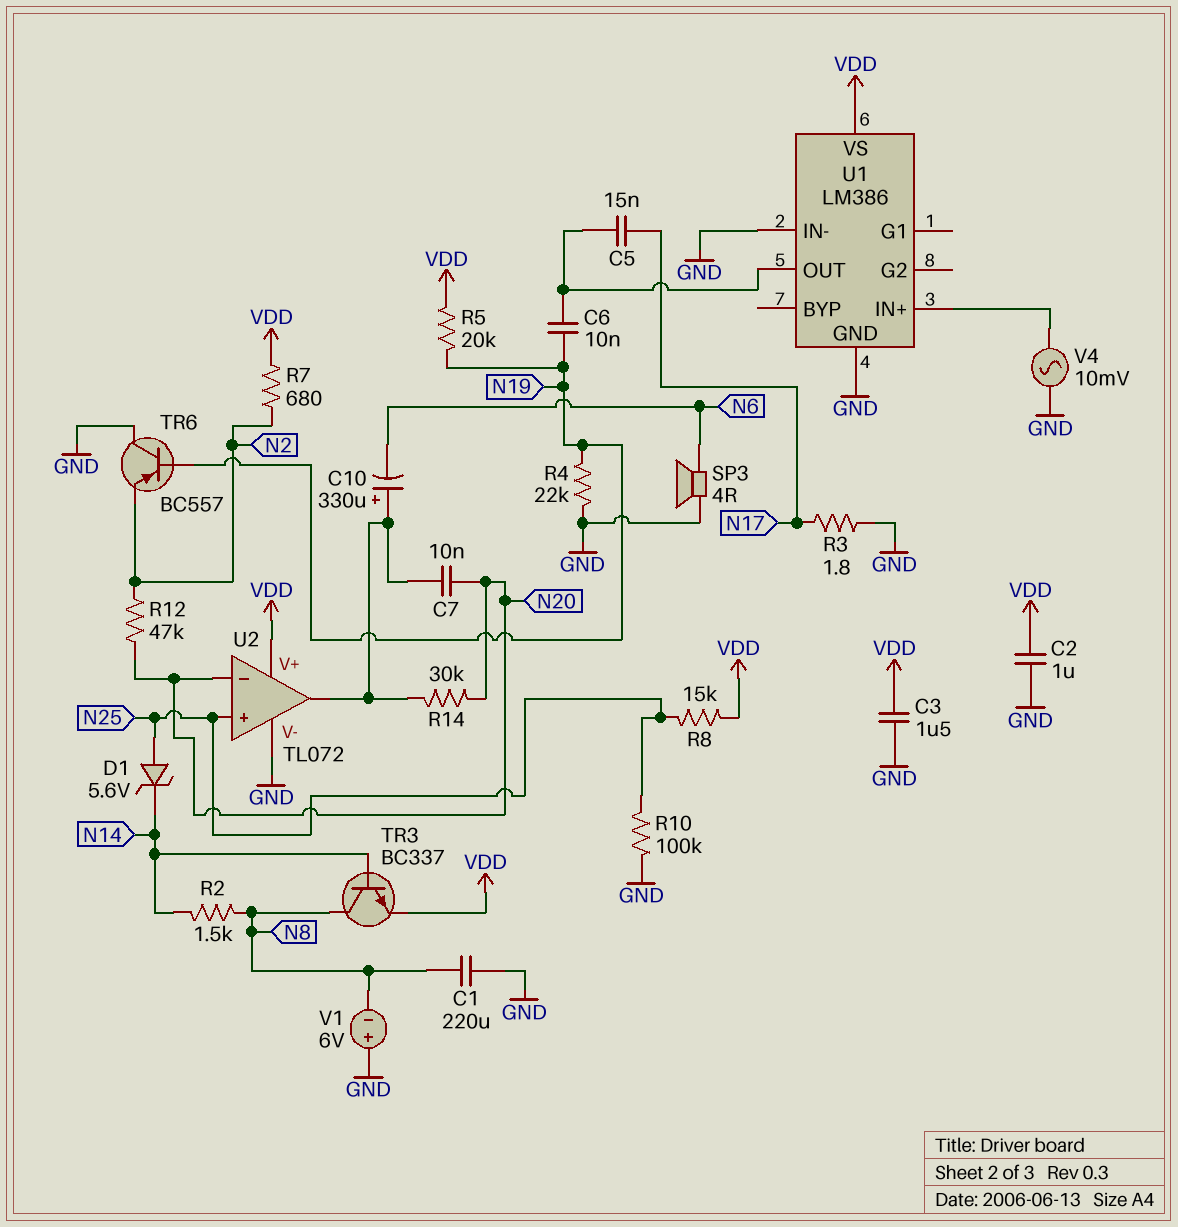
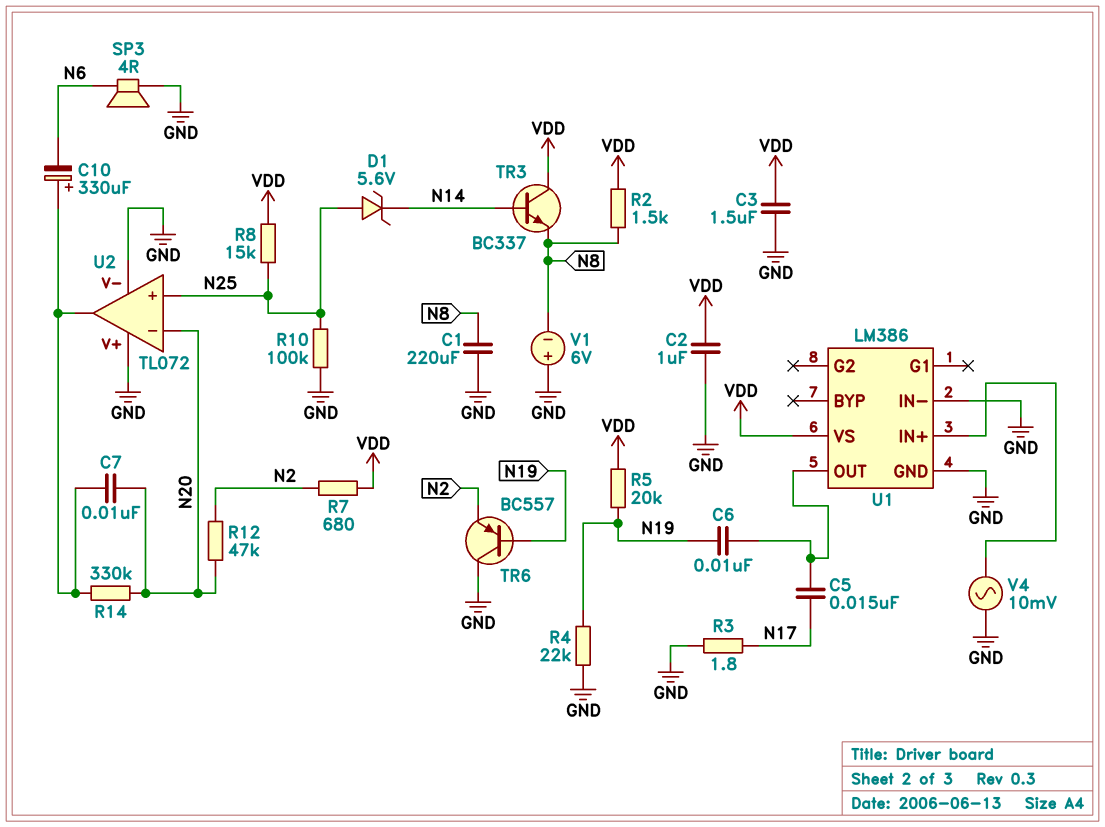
R2: 1.5k (N8, N14) -> 1.5k (N8, VDD)
R14: 30k (N20, U2/out) -> 330k (N20, U2/out)
TR3: NPN BC337 (B N14, C N8, E VDD) -> NPN BC337 (B N14, C VDD, E N8)
U2 pin V+: VDD -> GND

